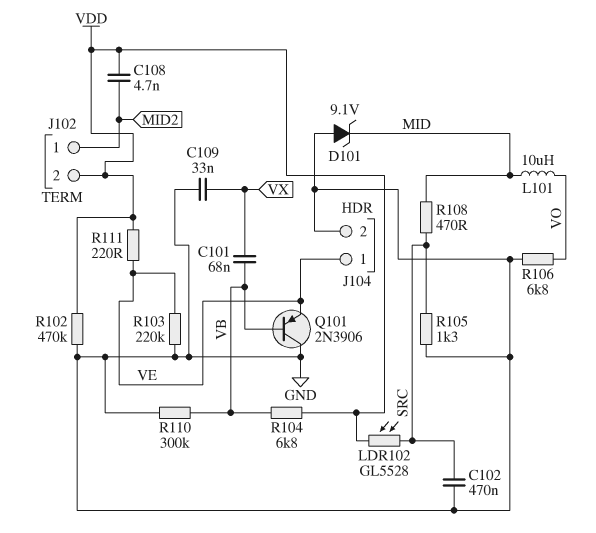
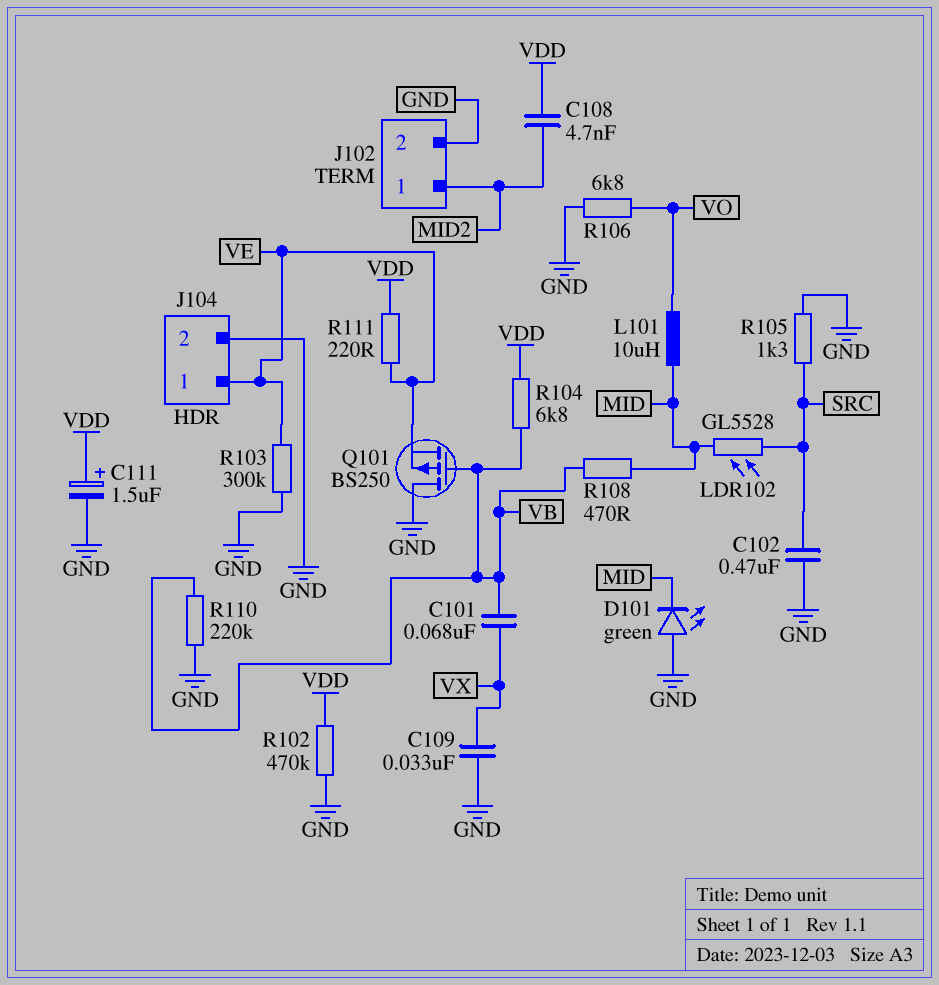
C111: none -> 1.5uF (plus VDD, minus GND)
D101: zener 9.1V (A GND, K MID) -> LED green (A GND, K MID)
J102 pin 2: VDD -> GND
LDR102: GL5528 (SRC, VDD) -> GL5528 (MID, SRC)
Q101: PNP 2N3906 (B VB, C GND, E VE) -> PMOS BS250 (G VB, D GND, S VE)
R103: 220k (GND, VE) -> 300k (GND, VE)
R108: 470 (MID, SRC) -> 470 (MID, VB)
R110: 300k (GND, VB) -> 220k (GND, VB)

